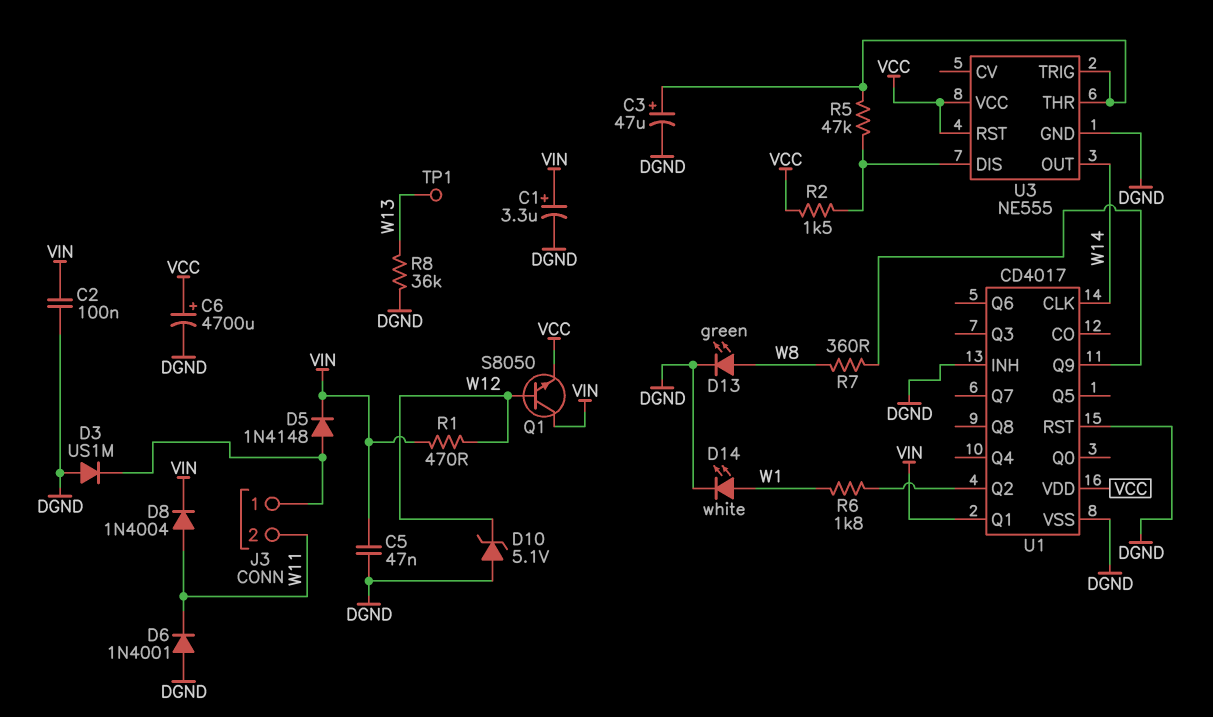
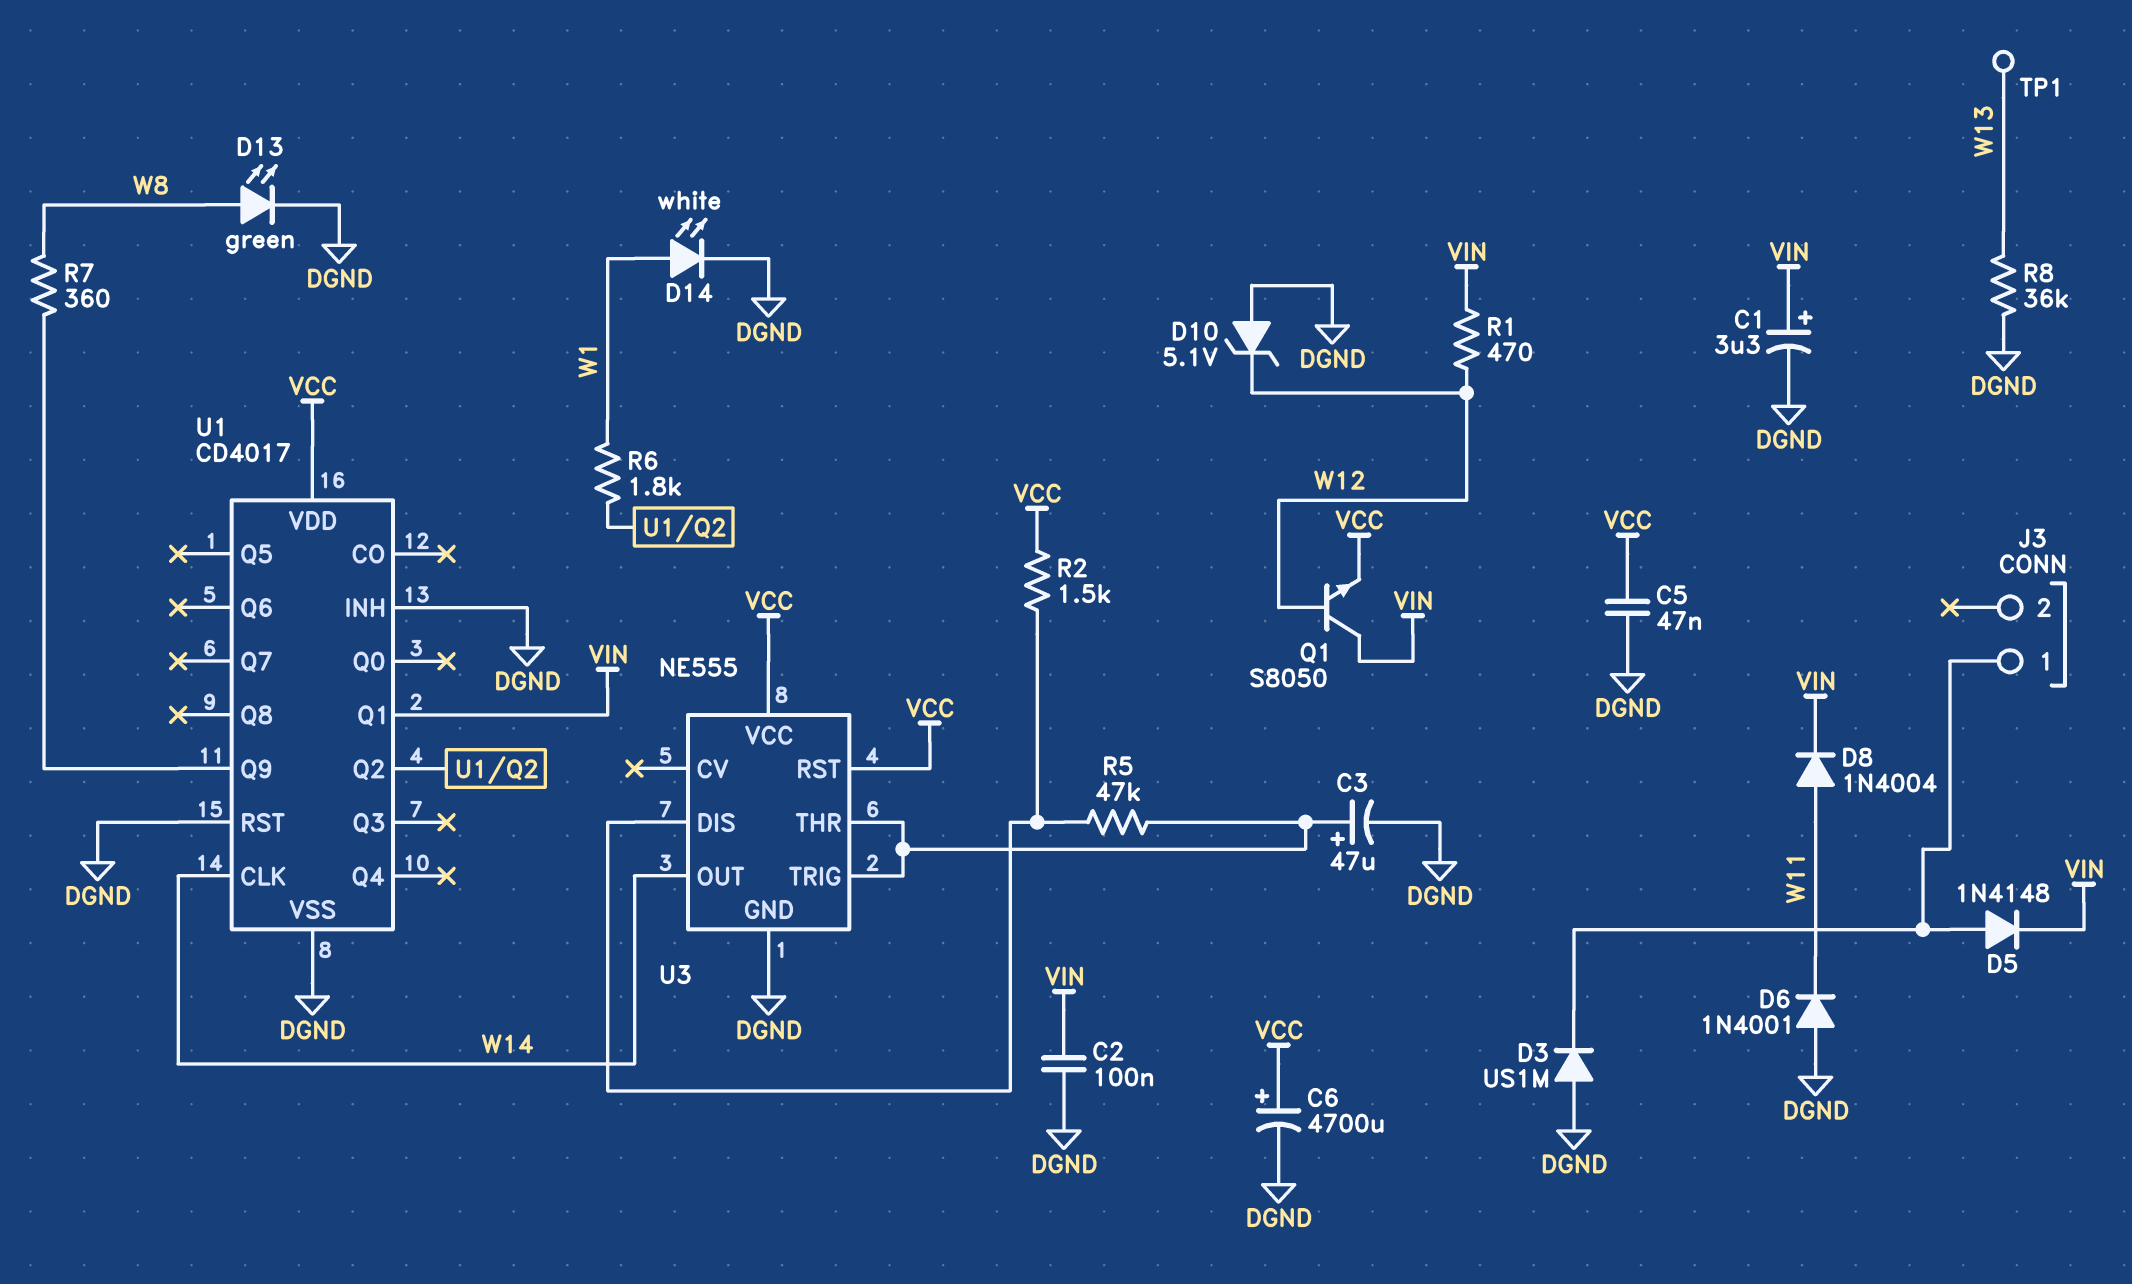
C5: 47nF (DGND, VIN) -> 47nF (DGND, VCC)
J3 pin 2: W11 -> none

